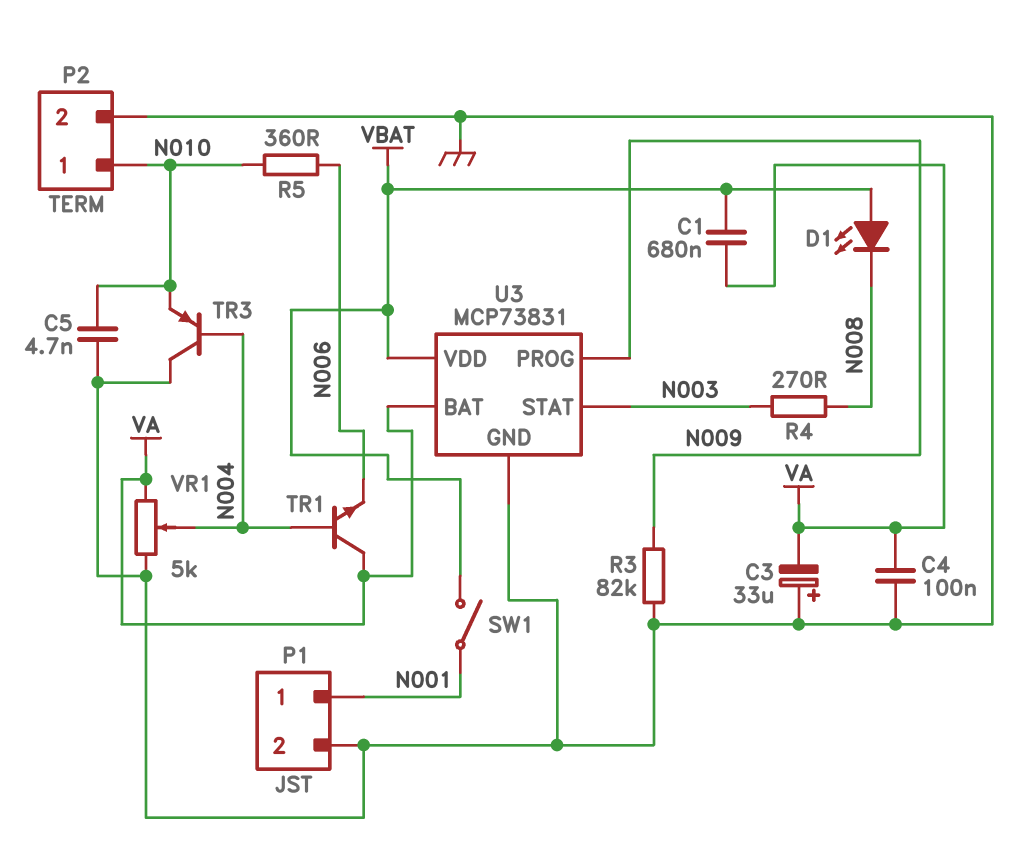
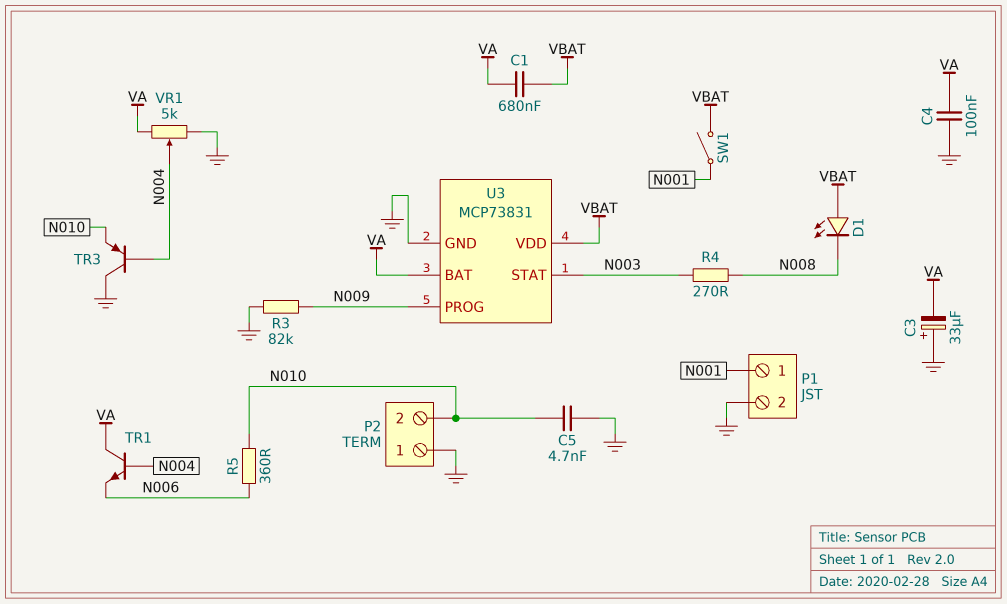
P2 pin 1: N010 -> GND
P2 pin 2: GND -> N010

